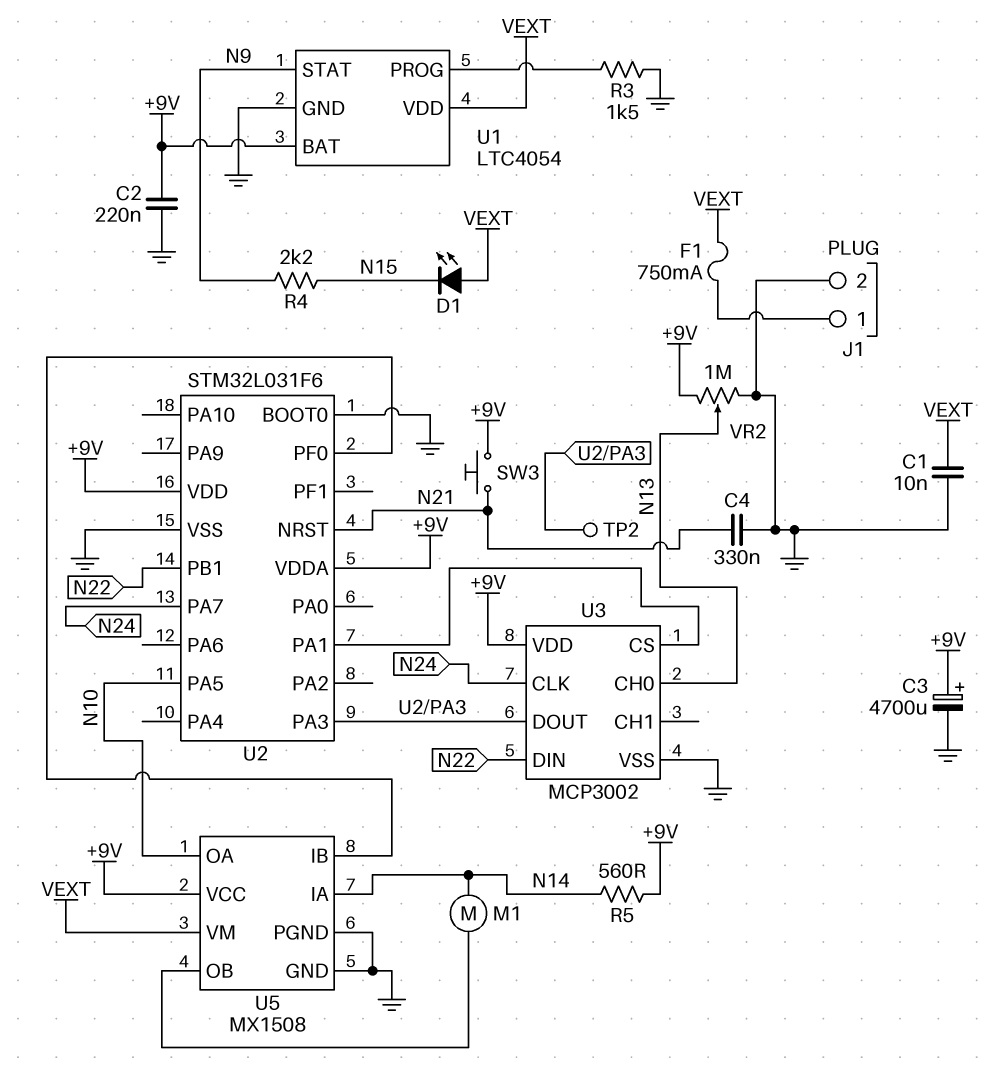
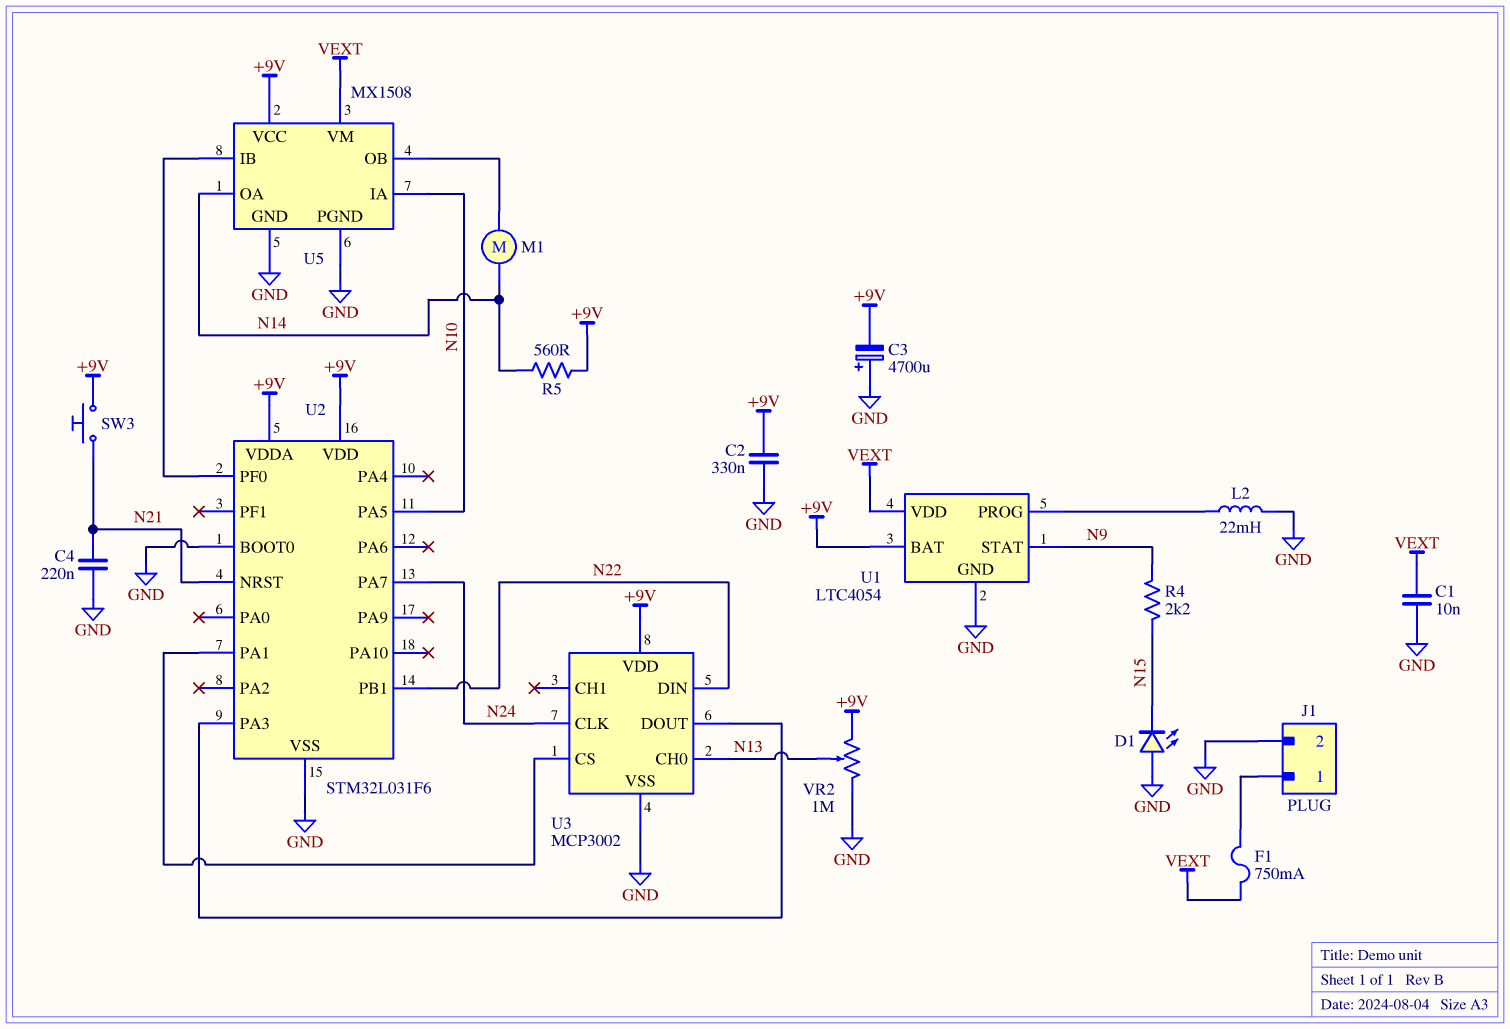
C2: 220nF (+9V, GND) -> 330nF (+9V, GND)
C3: 4700uF (plus +9V, minus GND) -> 4700uF (plus GND, minus +9V)
C4: 330nF (GND, N21) -> 220nF (GND, N21)
D1: LED (A VEXT, K N15) -> LED (A GND, K N15)
L2: none -> 22mH (GND, U1/PROG)
R3: 1.5k (GND, U1/PROG) -> none
TP2: test point (U2/PA3) -> none
U5 pin IA: N14 -> N10
U5 pin OA: N10 -> N14

